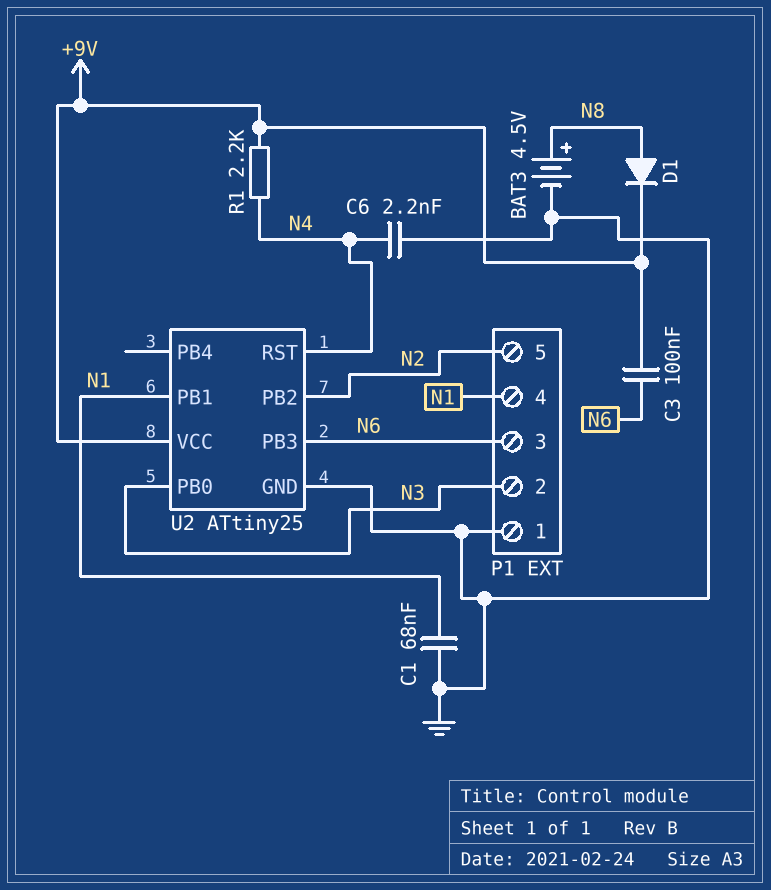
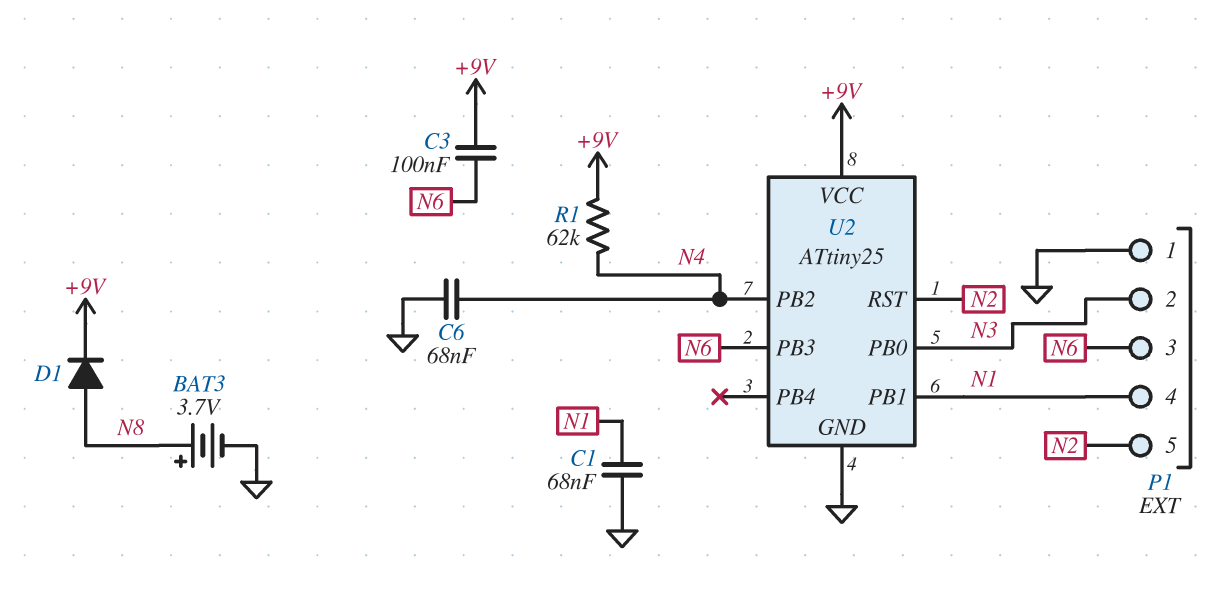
BAT3: 4.5V (plus N8, minus GND) -> 3.7V (plus N8, minus GND)
C6: 2.2nF (GND, N4) -> 68nF (GND, N4)
R1: 2.2k (+9V, N4) -> 62k (+9V, N4)
U2 pin PB2: N2 -> N4
U2 pin RST: N4 -> N2

